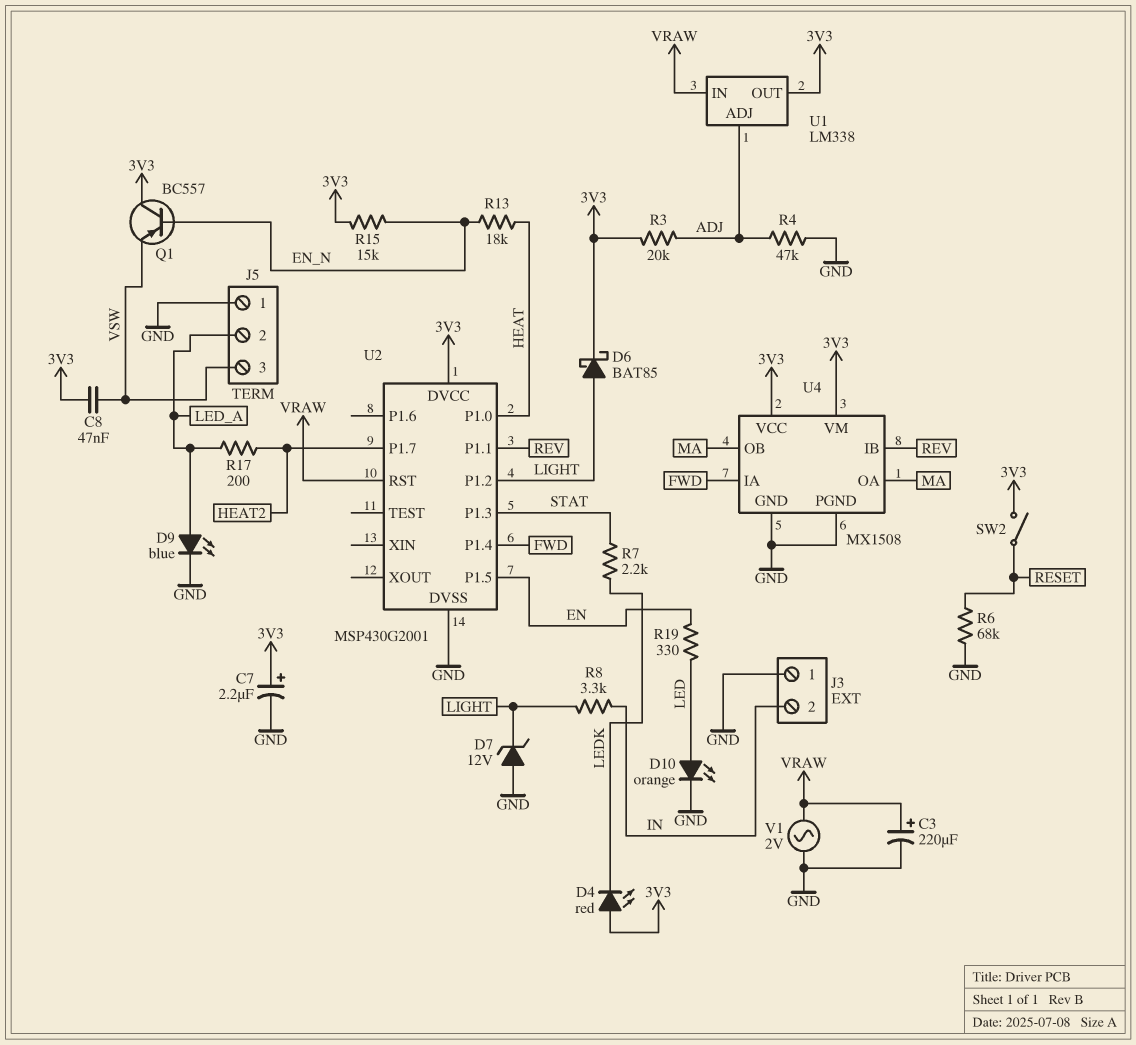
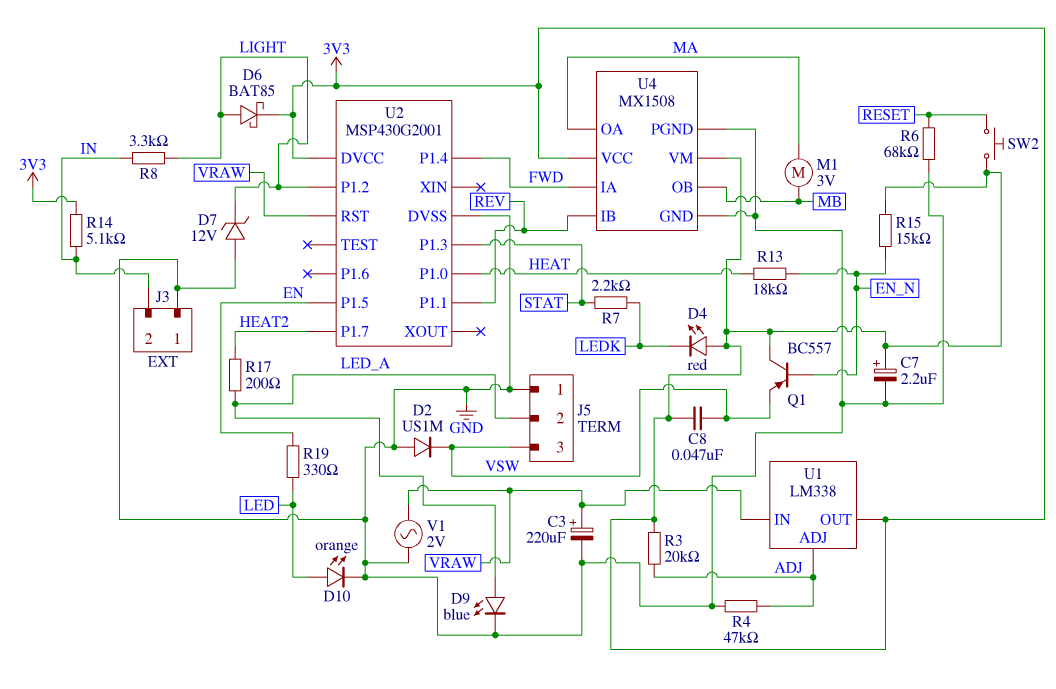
D2: none -> diode US1M (A GND, K VSW)
M1: none -> motor 3V (MA, MB)
R14: none -> 5.1k (3V3, IN)
SW2: switch (3V3, RESET) -> button (3V3, RESET)
U4 pin OB: MA -> MB

